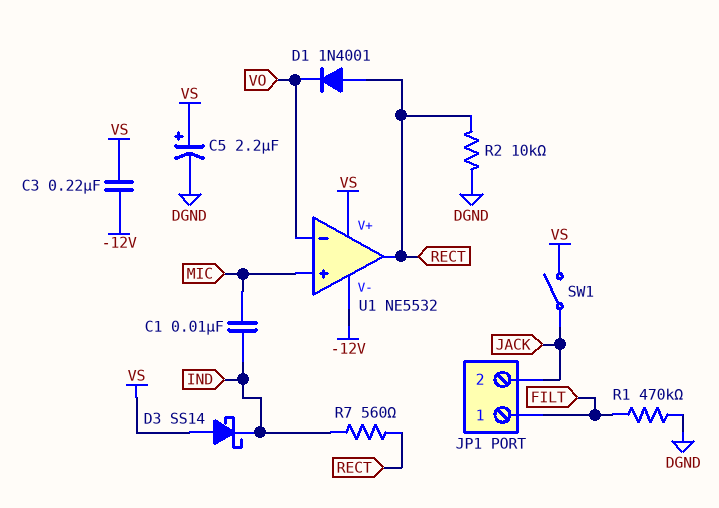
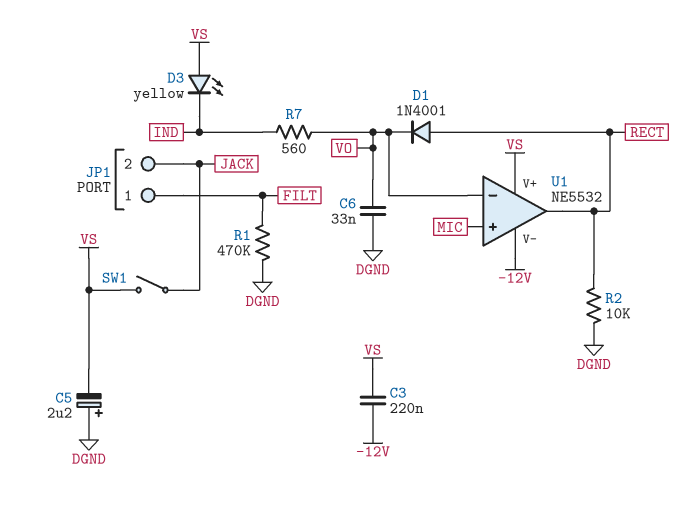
C1: 10nF (IND, MIC) -> none
C5: 2.2uF (plus VS, minus DGND) -> 2.2uF (plus DGND, minus VS)
C6: none -> 33nF (DGND, VO)
D3: schottky SS14 (A VS, K IND) -> LED yellow (A VS, K IND)
R7: 560 (IND, RECT) -> 560 (IND, VO)

